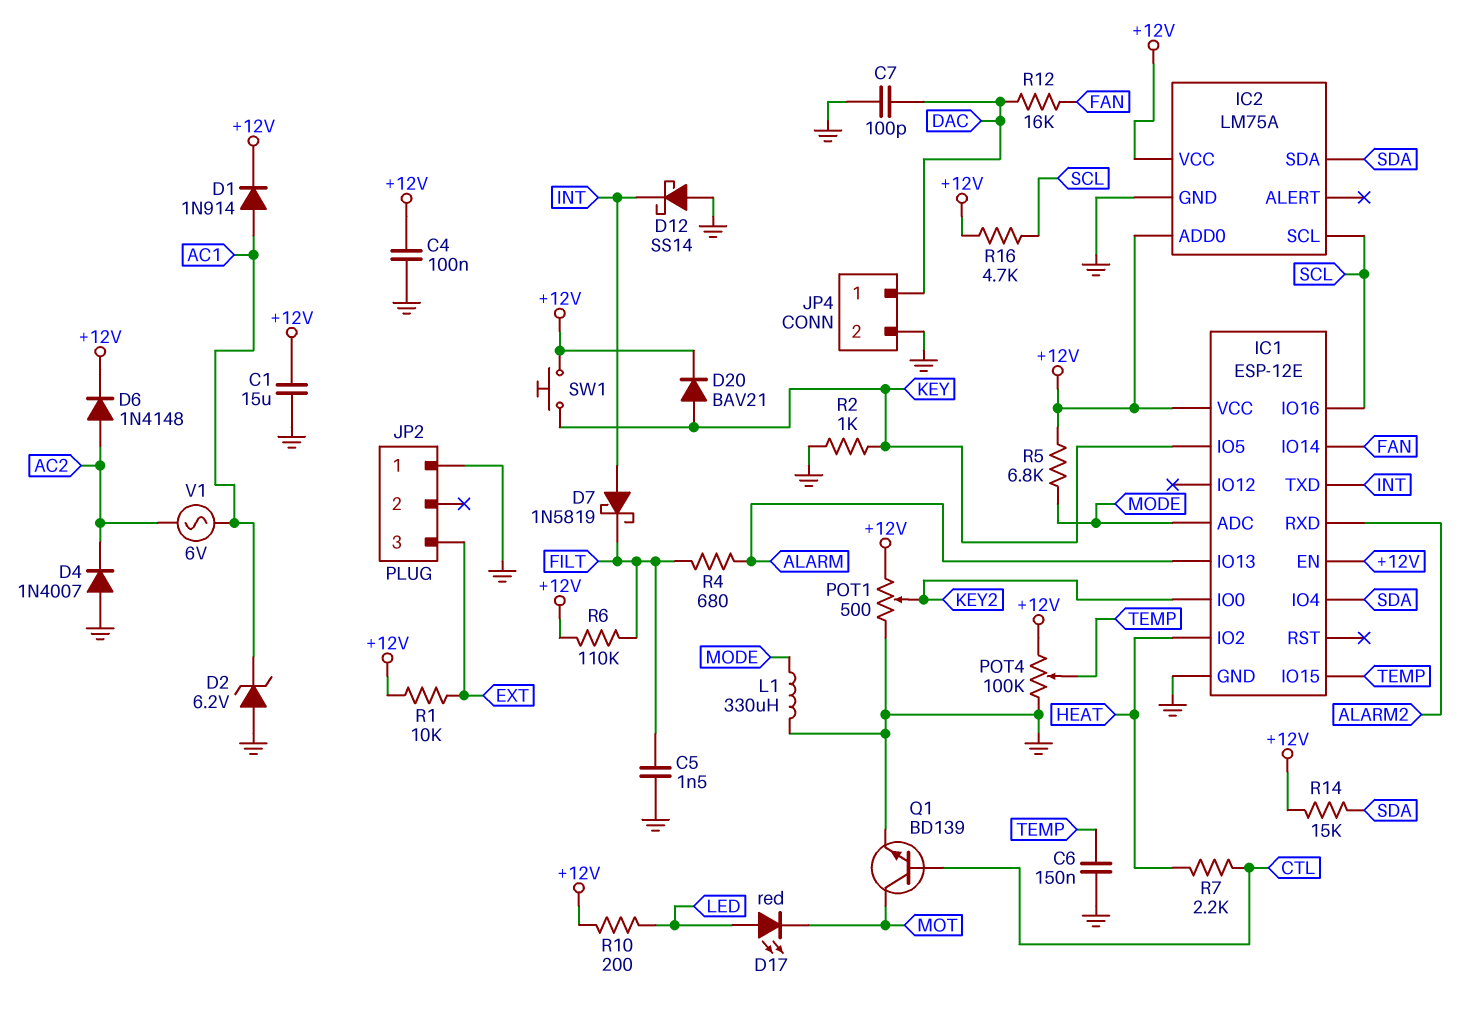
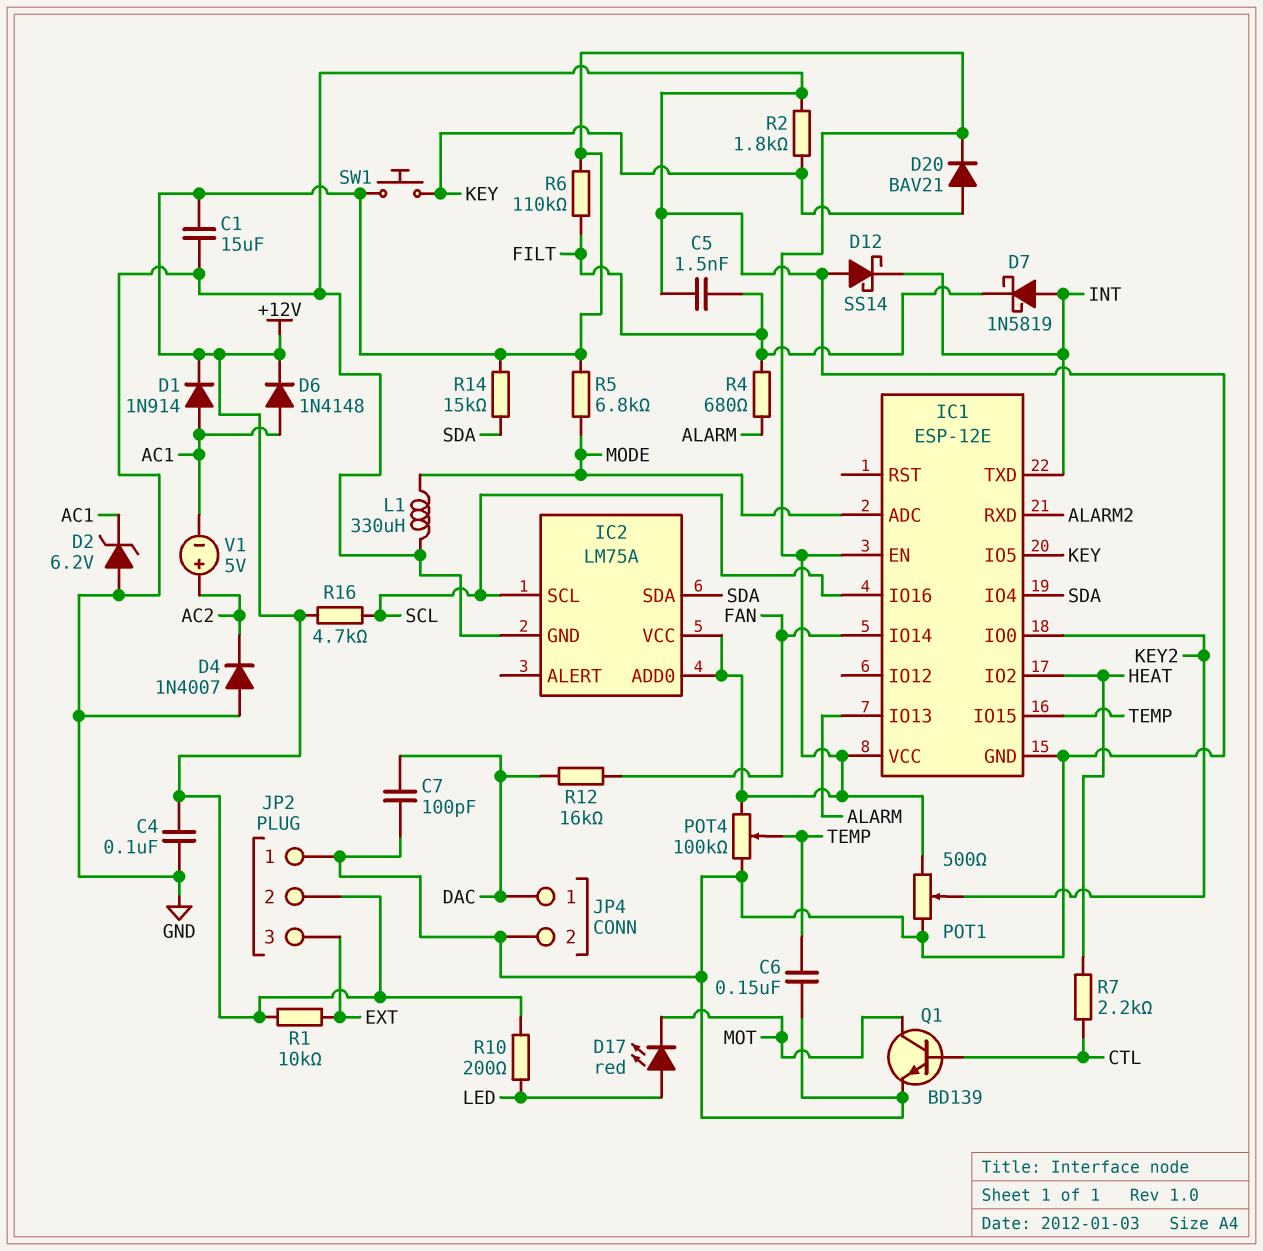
D6: diode 1N4148 (A AC2, K +12V) -> diode 1N4148 (A AC1, K +12V)
JP2 pin 2: none -> +12V
R2: 1k (GND, KEY) -> 1.8k (GND, KEY)
V1: AC 6V (AC1, AC2) -> 5V (plus AC2, minus AC1)

